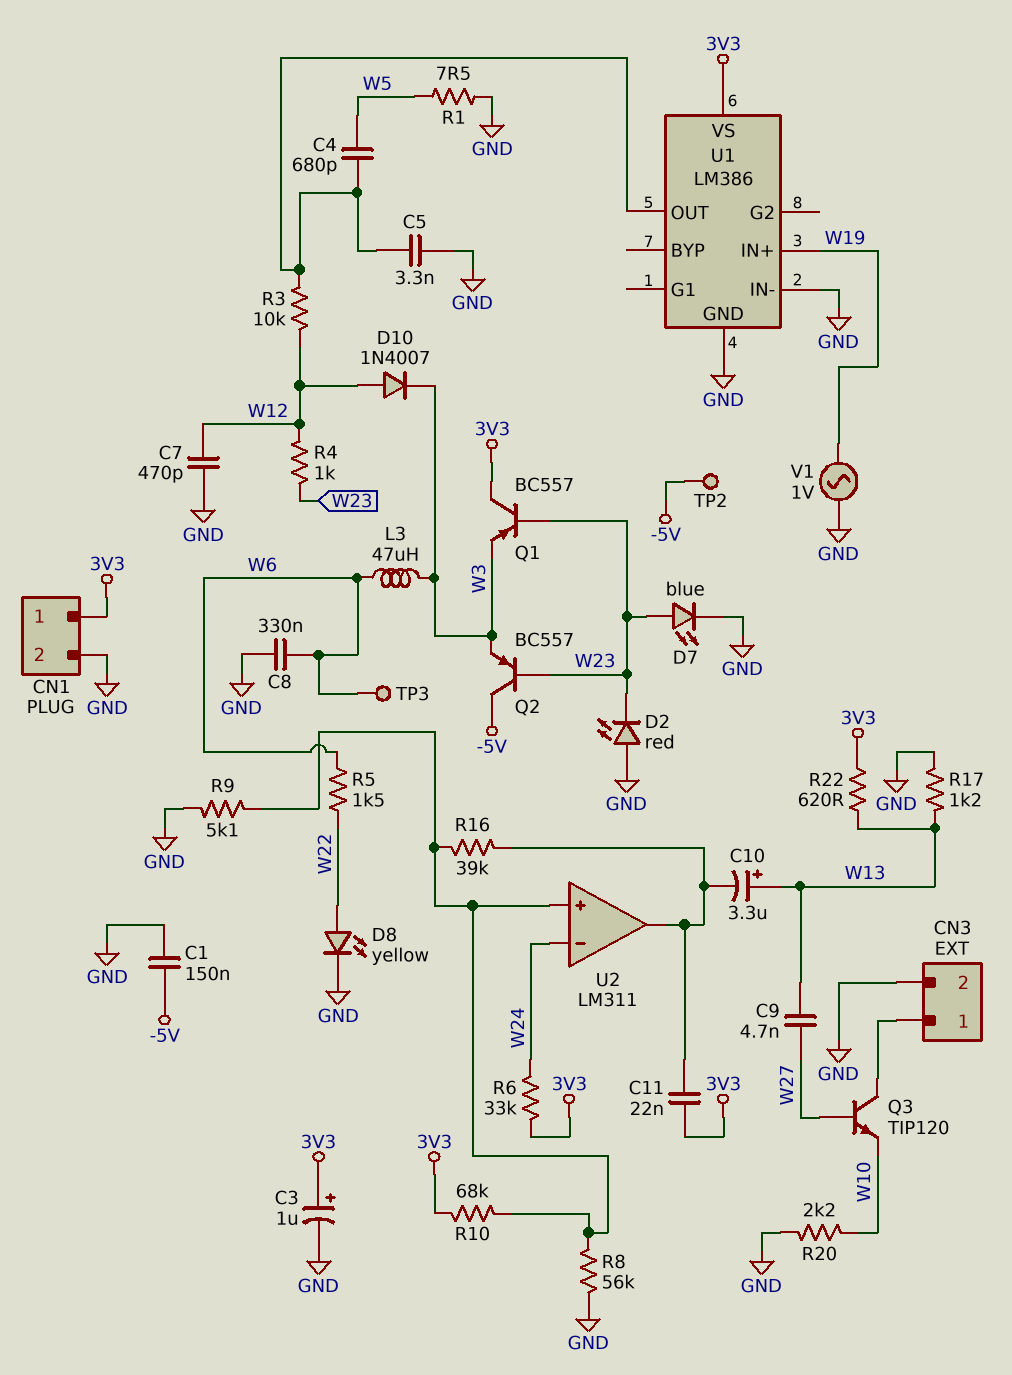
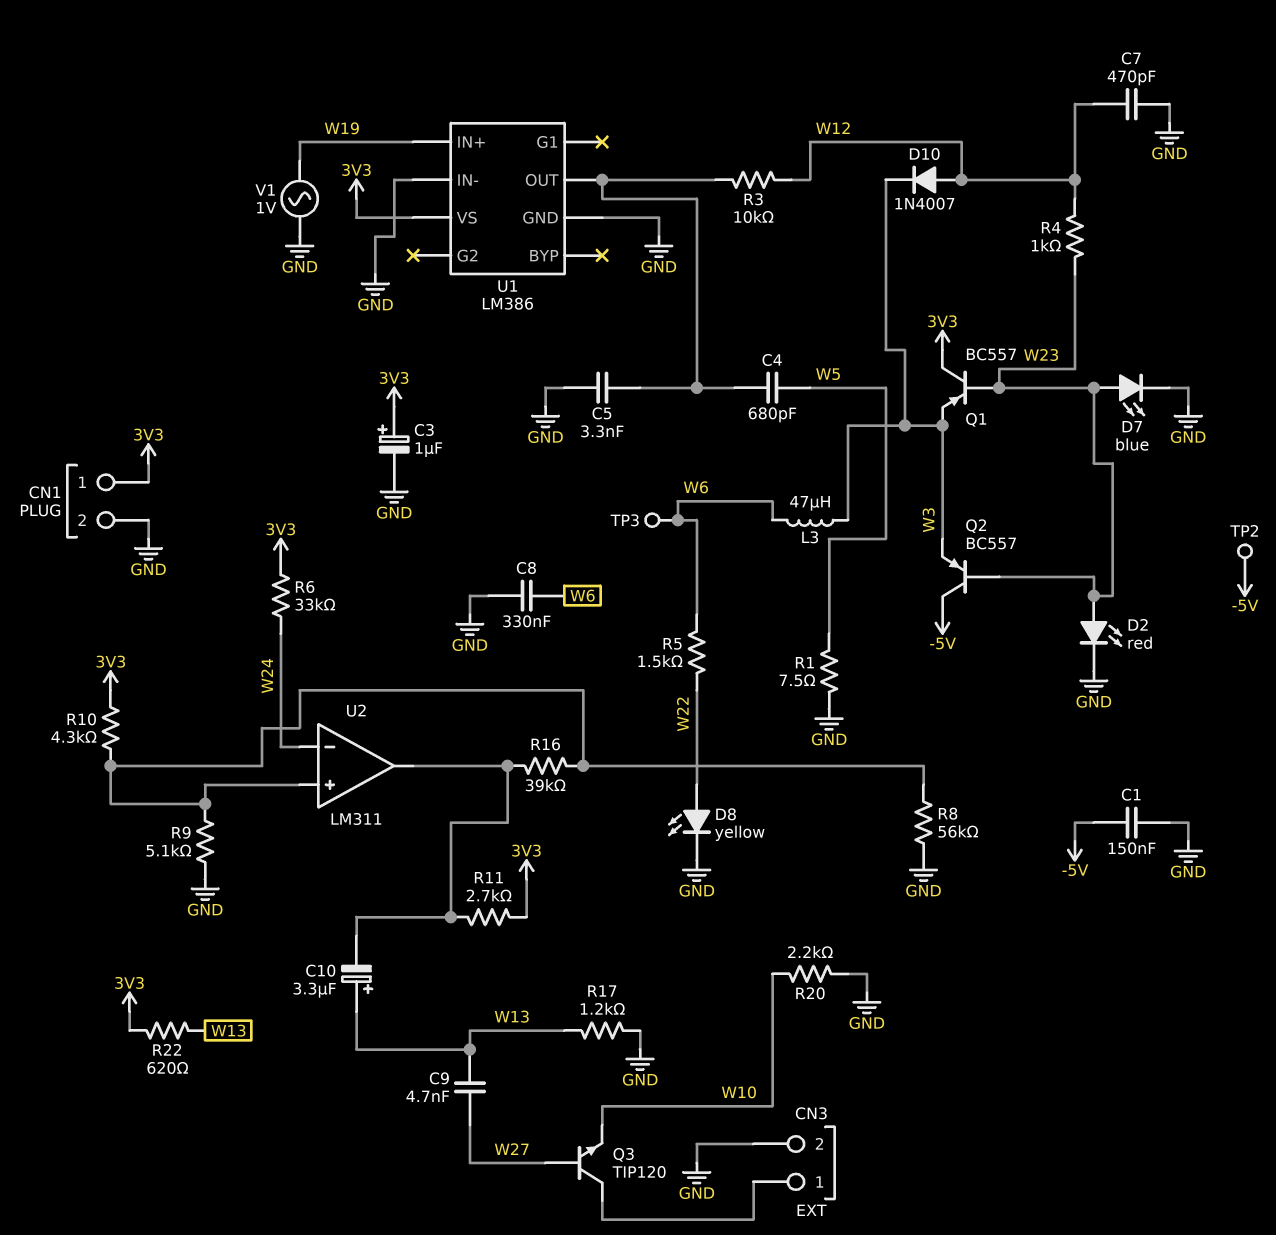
C11: 22nF (3V3, U2/out) -> none
D2: LED red (A GND, K W23) -> LED red (A W23, K GND)
R10: 68k (3V3, U2/in+) -> 4.3k (3V3, U2/in+)
R11: none -> 2.7k (3V3, U2/out)

